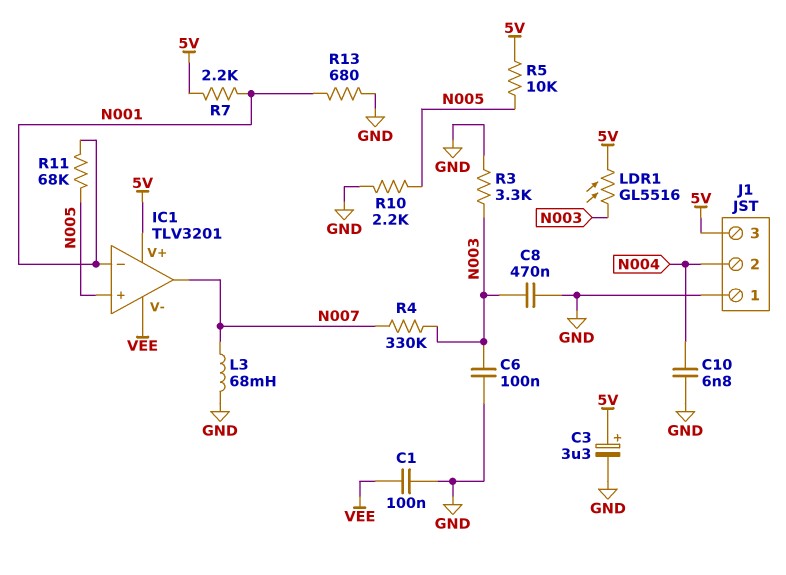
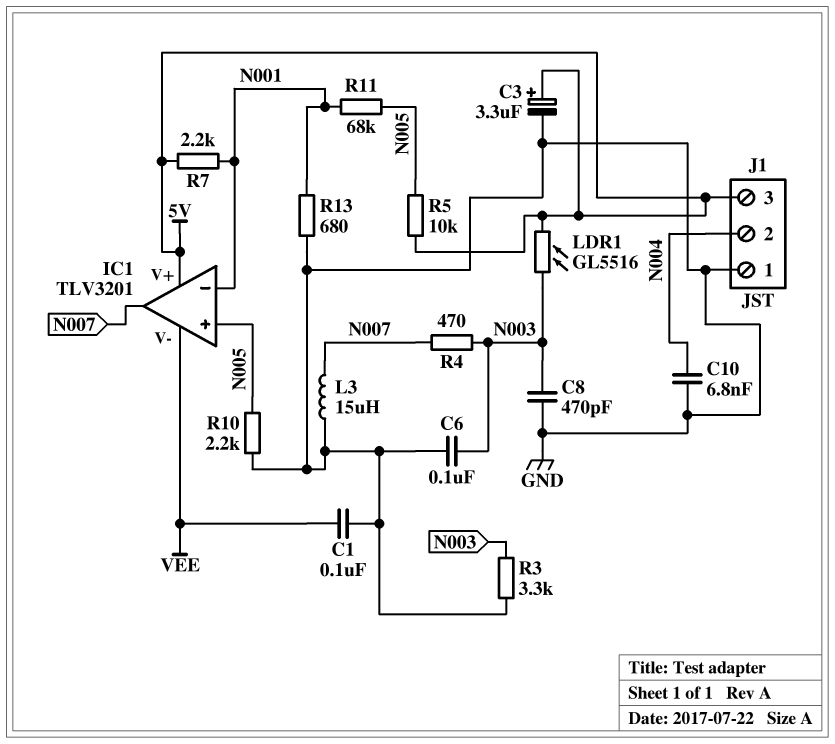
C8: 470nF (GND, N003) -> 470pF (GND, N003)
L3: 68mH (GND, N007) -> 15uH (GND, N007)
R4: 330k (N003, N007) -> 470 (N003, N007)

